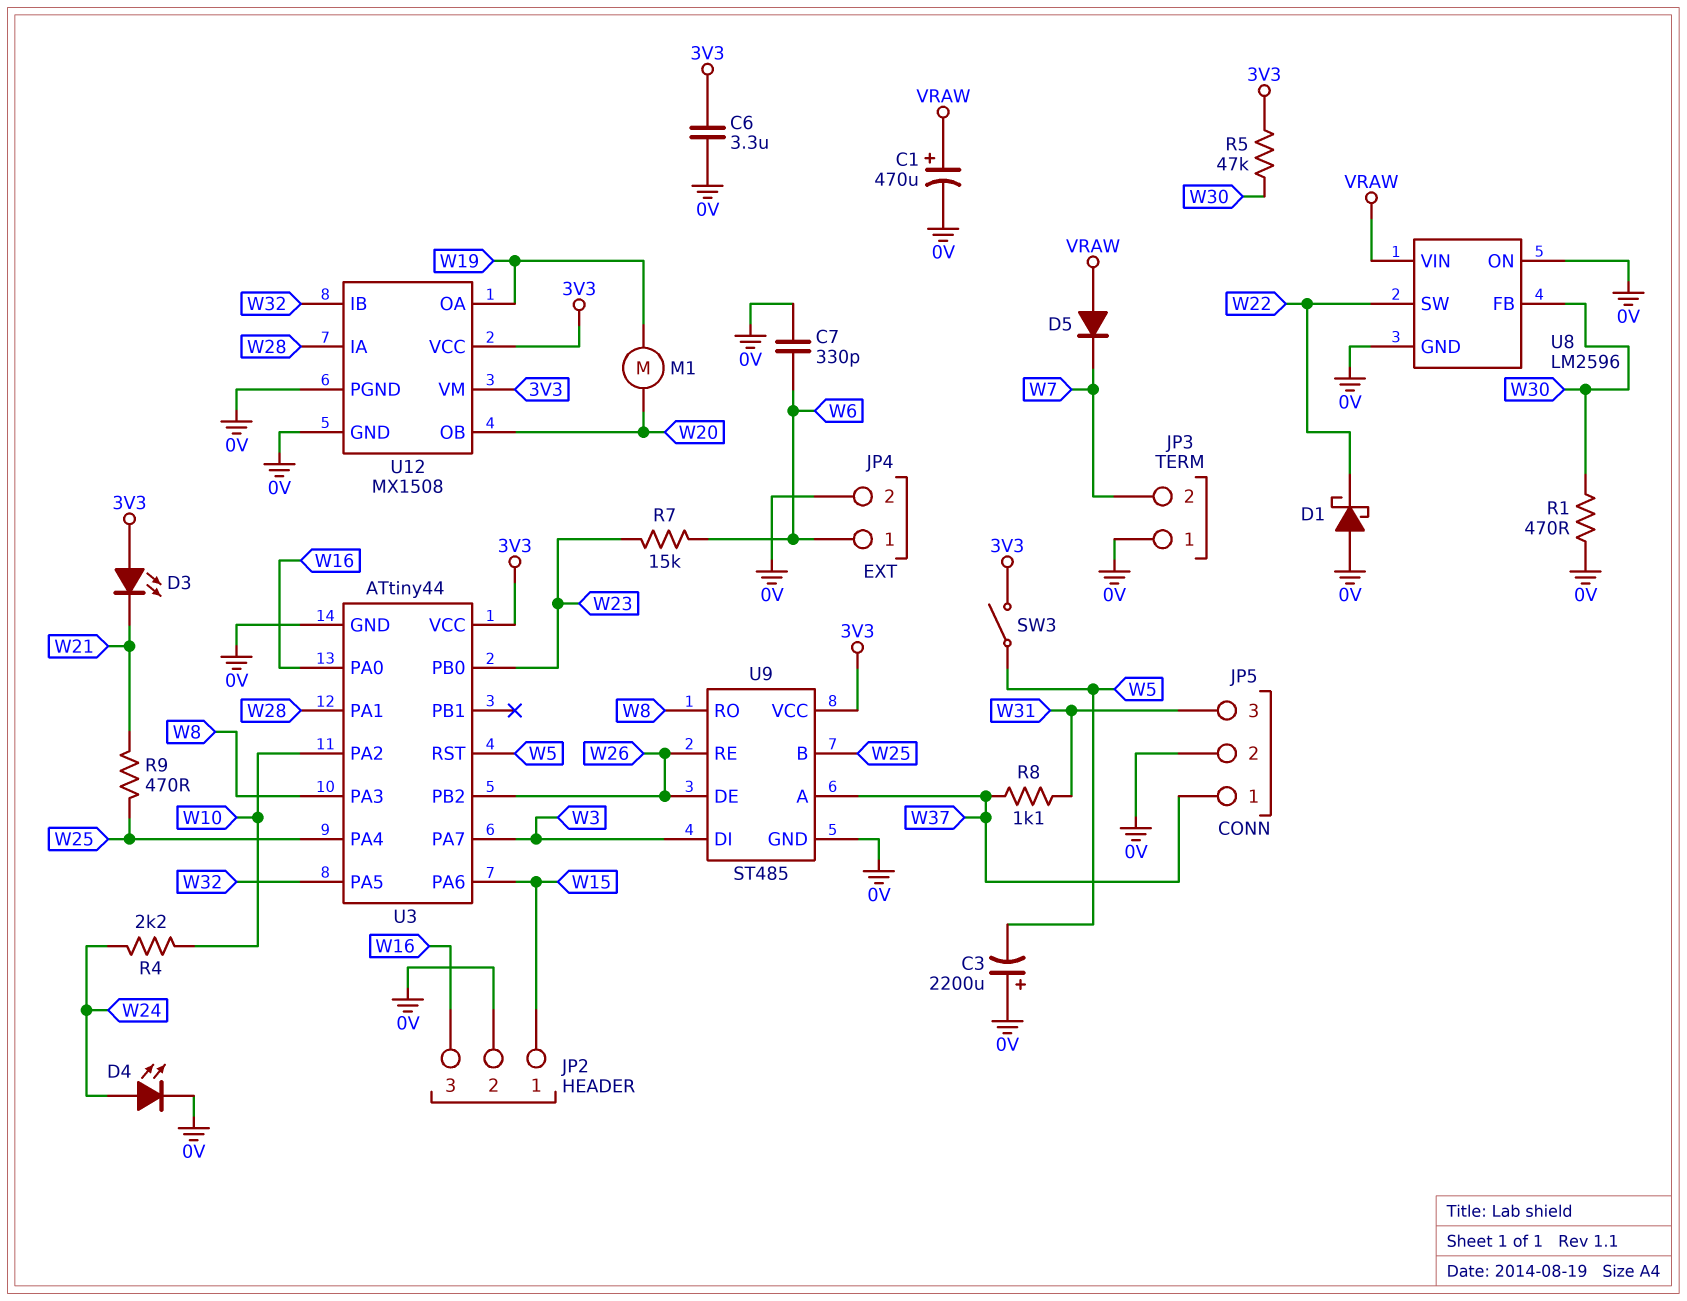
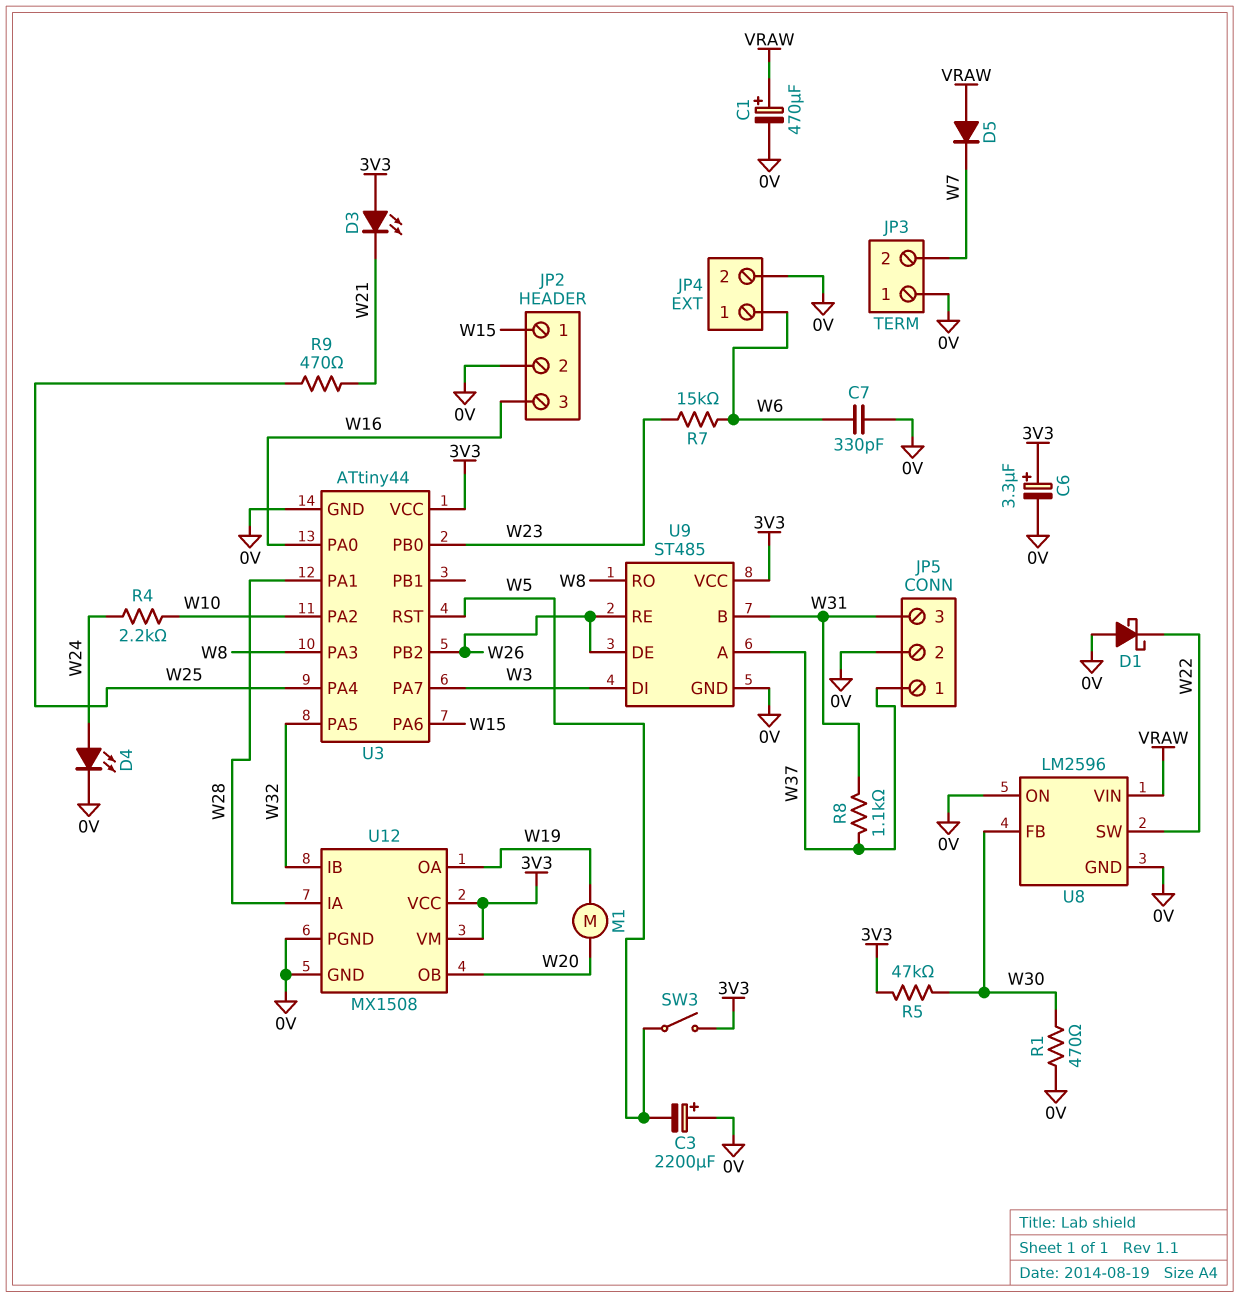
C6: 3.3uF (0V, 3V3) -> 3.3uF (plus 3V3, minus 0V)
U9 pin B: W25 -> W31

